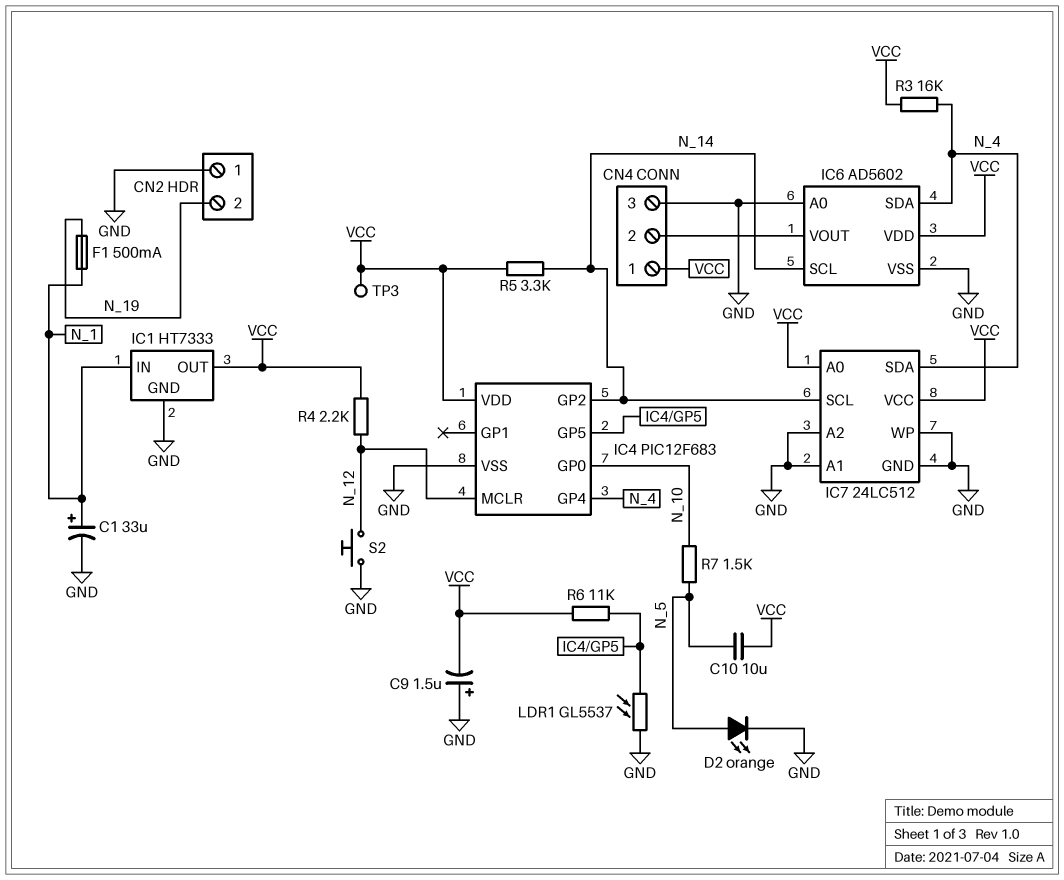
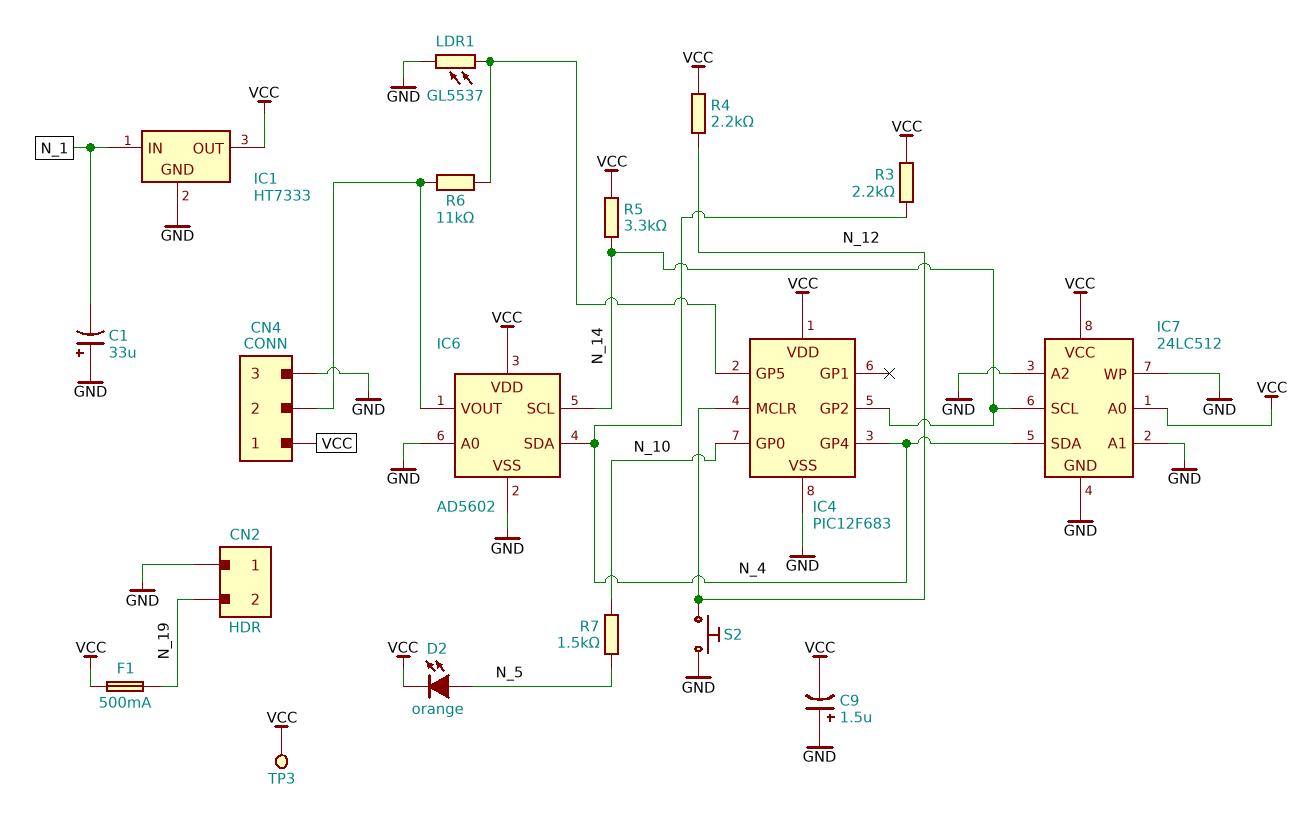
C1: 33uF (plus N_1, minus GND) -> 33uF (plus GND, minus N_1)
C10: 10uF (N_5, VCC) -> none
D2: LED orange (A N_5, K GND) -> LED orange (A N_5, K VCC)
F1: 500mA (N_1, N_19) -> 500mA (N_19, VCC)
R3: 16k (N_4, VCC) -> 2.2k (N_4, VCC)
R6: 11k (IC4/GP5, VCC) -> 11k (CN4/2, IC4/GP5)

